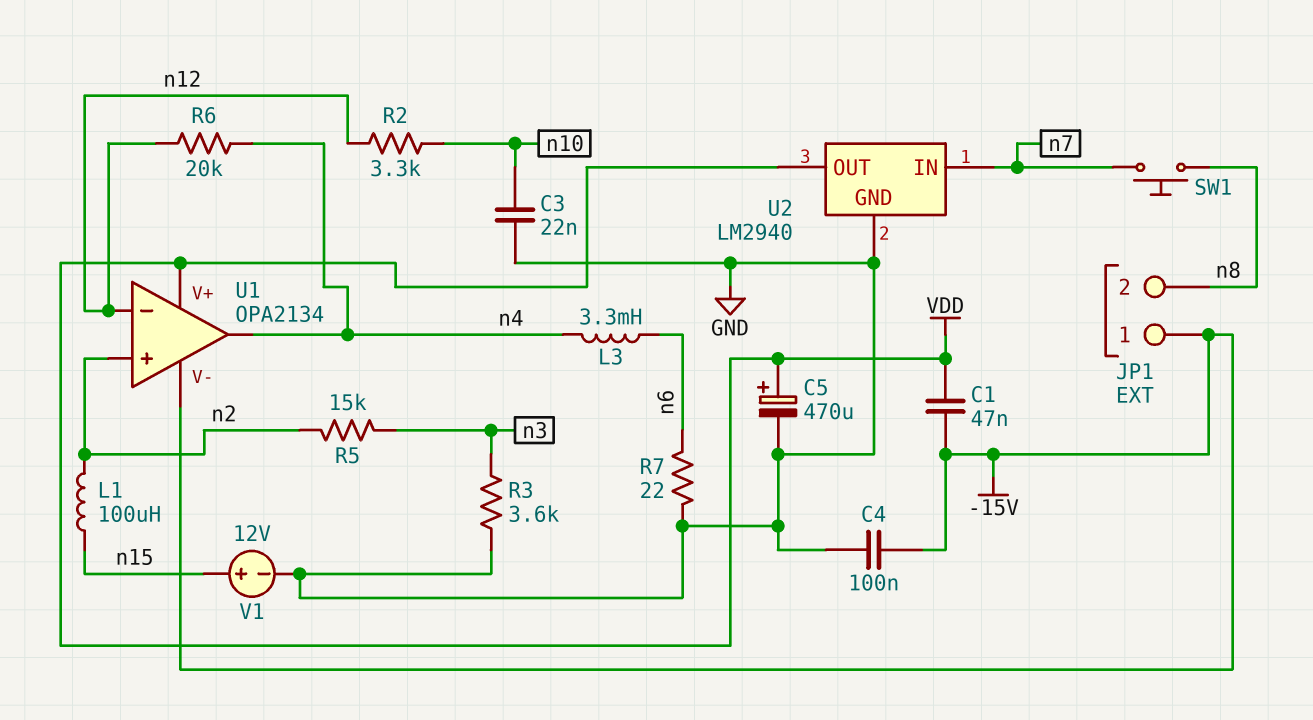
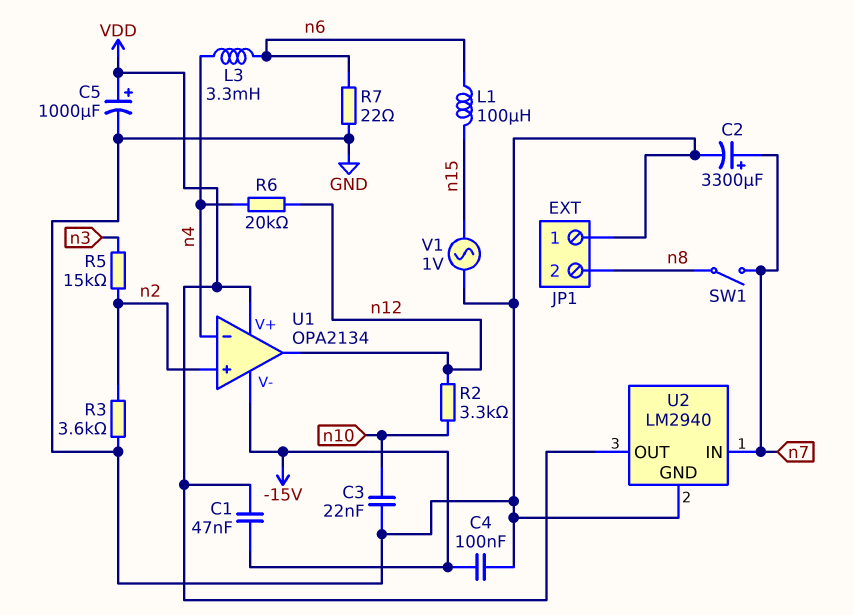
C2: none -> 3300uF (plus n7, minus GND)
C5: 470uF (plus VDD, minus GND) -> 1000uF (plus VDD, minus GND)
JP1 pin 1: -15V -> GND
L1: 100uH (n2, n15) -> 100uH (n6, n15)
R3: 3.6k (GND, n3) -> 3.6k (GND, n2)
SW1: button (n7, n8) -> switch (n7, n8)
U1 pin in-: n12 -> n4
U1 pin out: n4 -> n12
V1: 12V (plus n15, minus GND) -> AC 1V (GND, n15)

